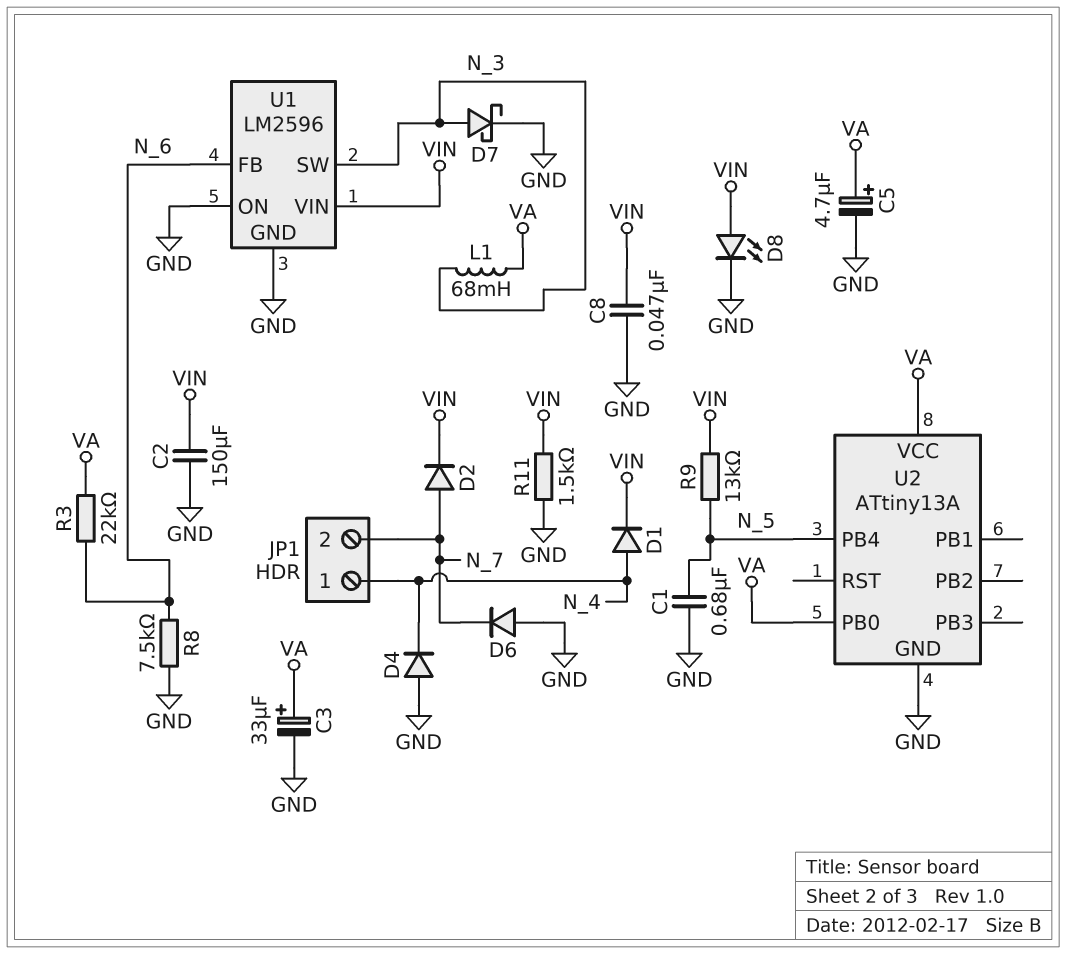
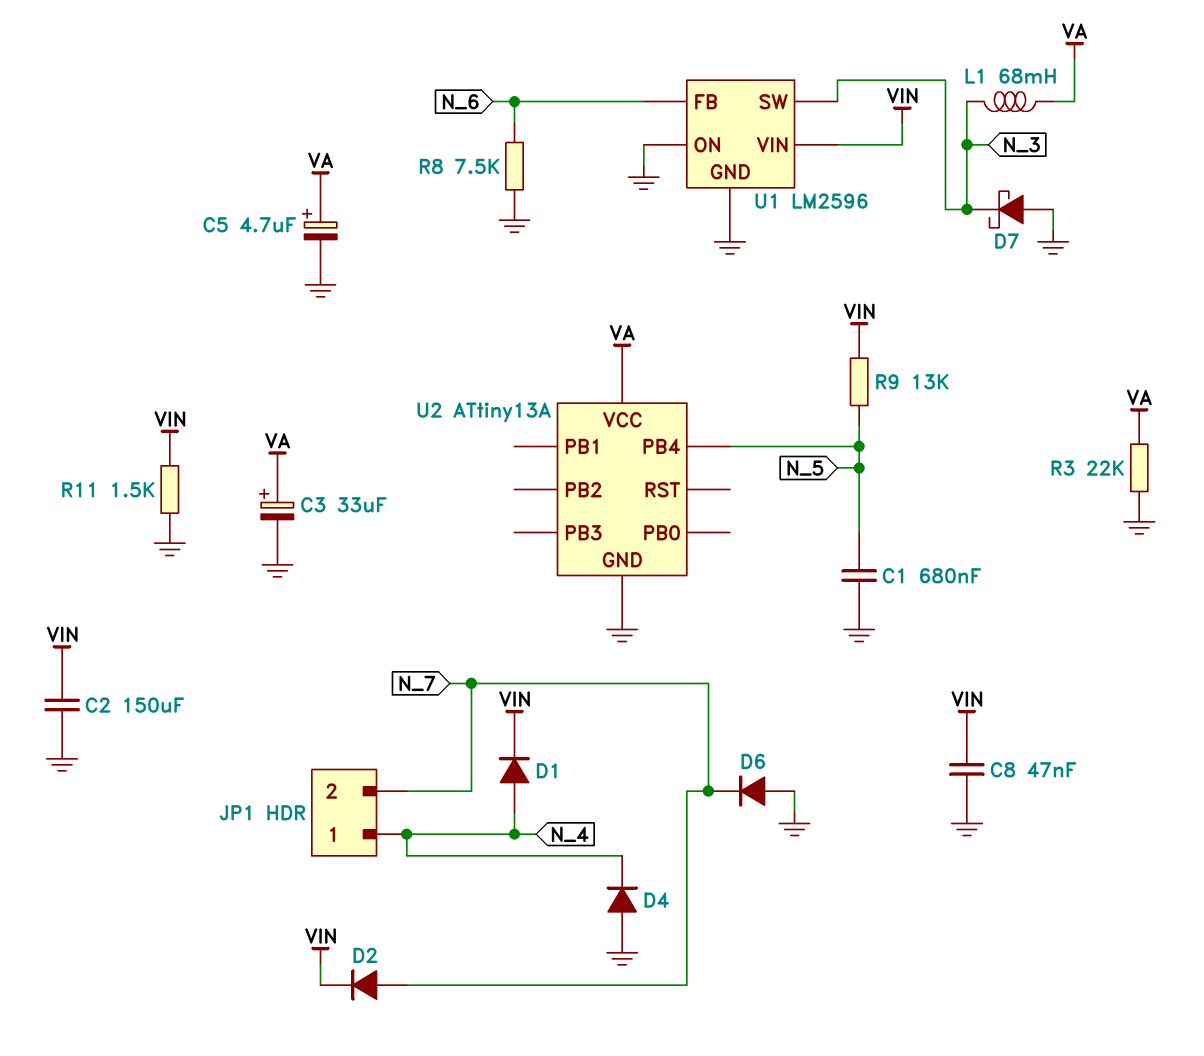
D7: schottky (A N_3, K GND) -> schottky (A GND, K N_3)
D8: LED (A VIN, K GND) -> none
R3: 22k (N_6, VA) -> 22k (GND, VA)
U2 pin PB0: VA -> none

